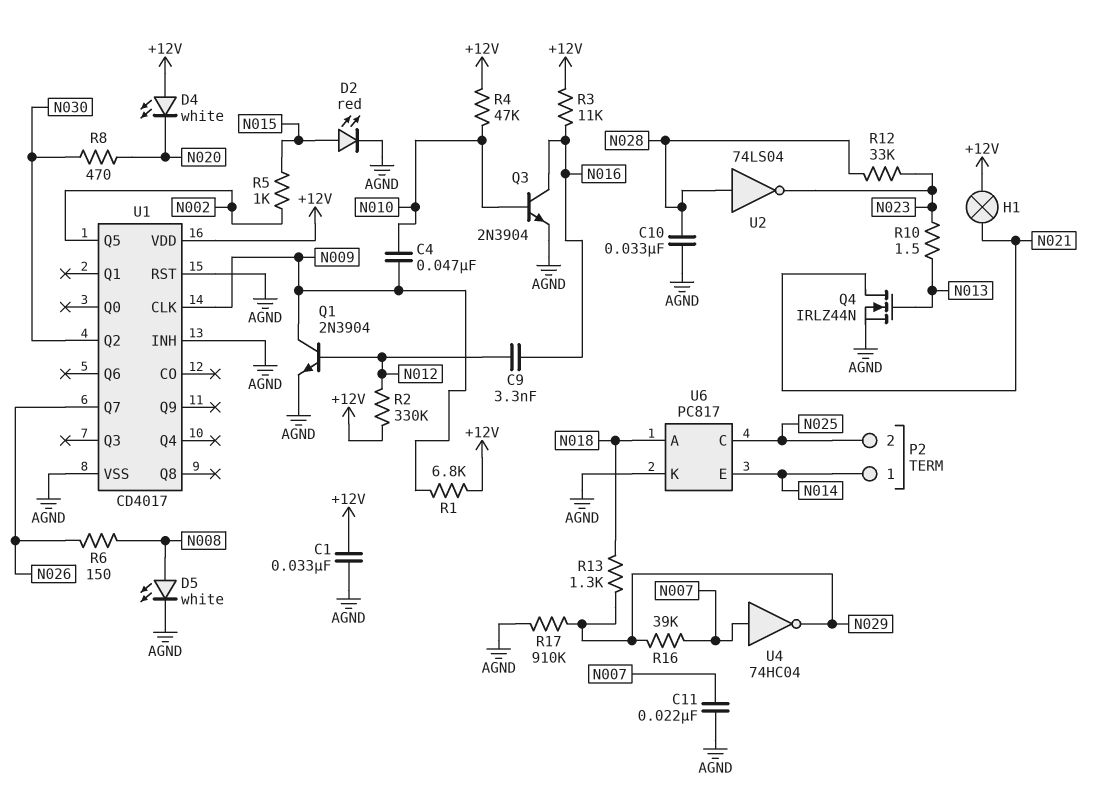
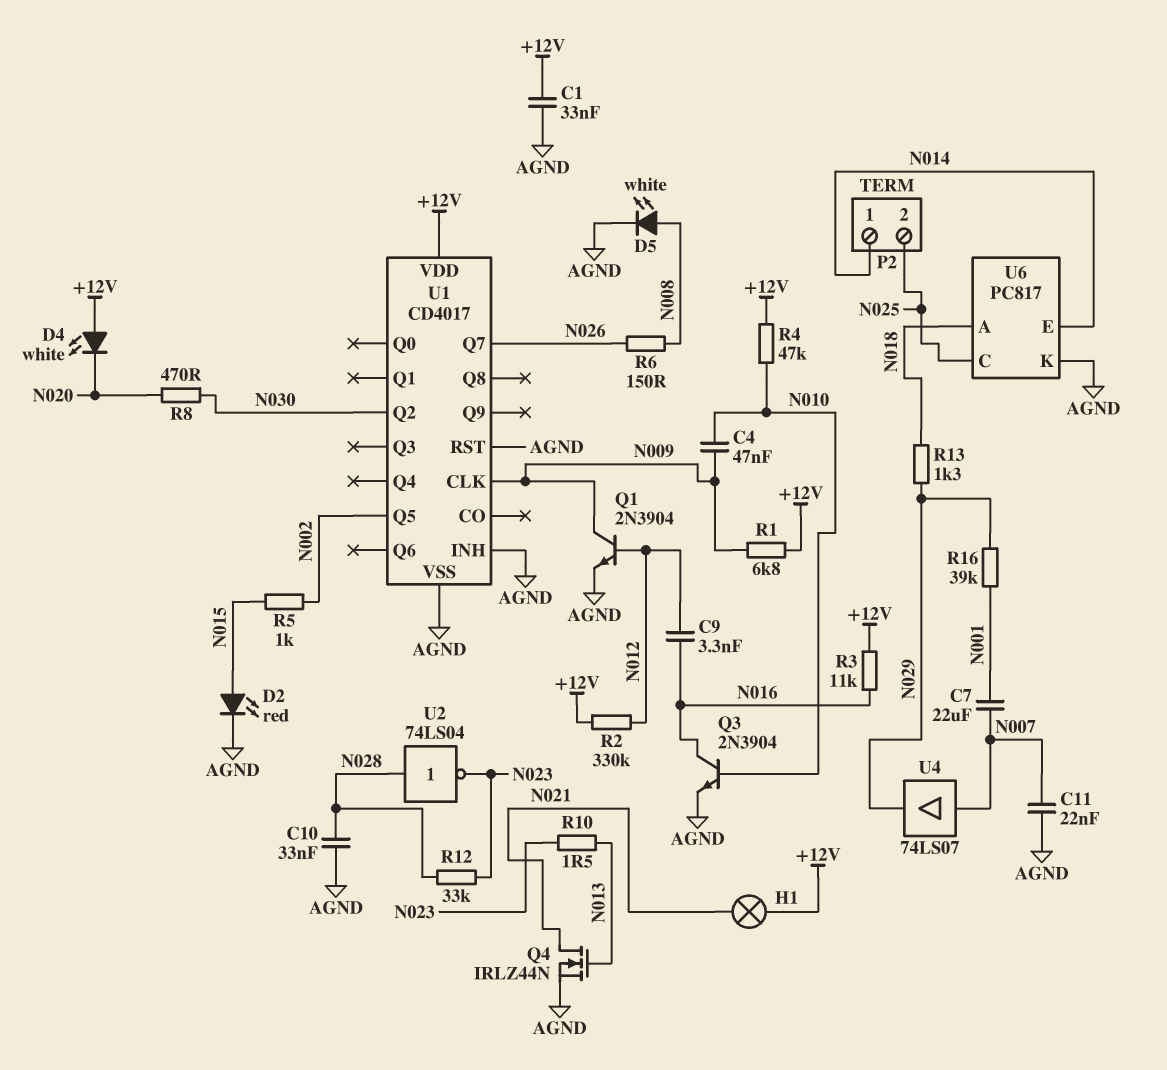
C7: none -> 22uF (N001, N007)
R16: 39k (N007, N029) -> 39k (N001, N029)
R17: 910k (AGND, N029) -> none
U4: NOT 74HC04 (in N007, out N029) -> buffer 74LS07 (in N007, out N029)

